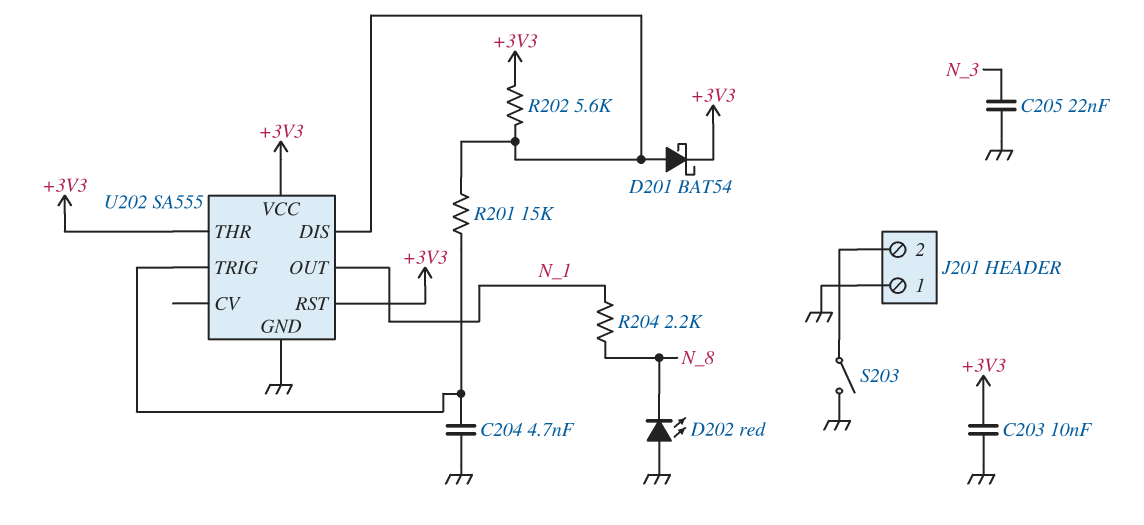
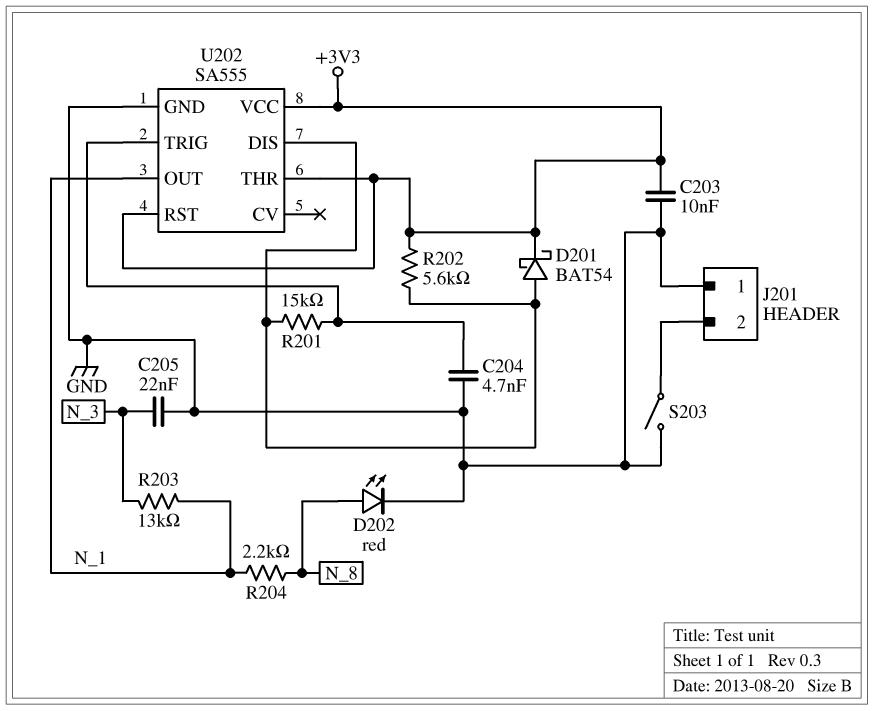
D202: LED red (A GND, K N_8) -> LED red (A N_8, K GND)
R203: none -> 13k (N_1, N_3)

